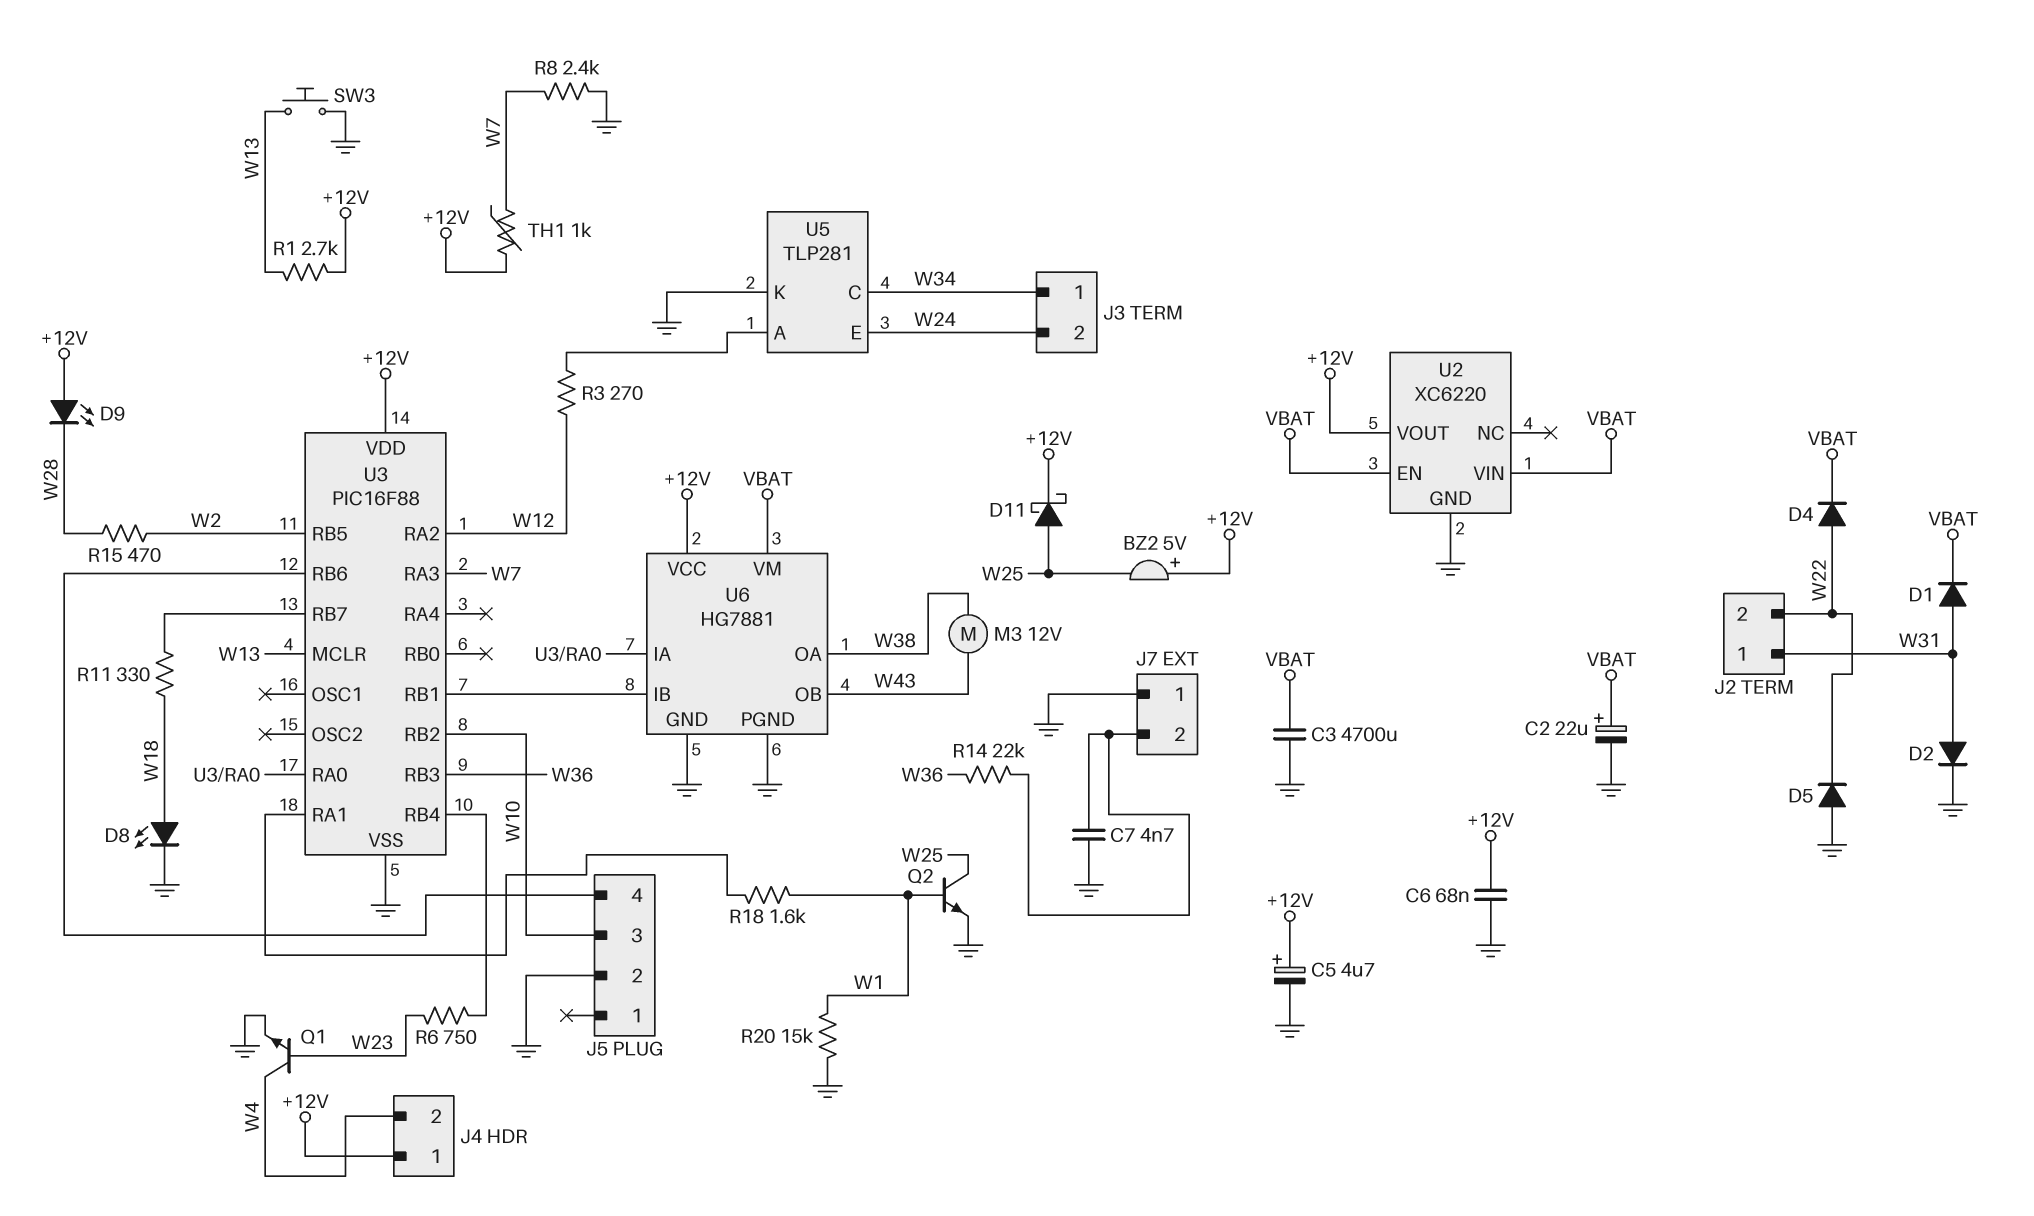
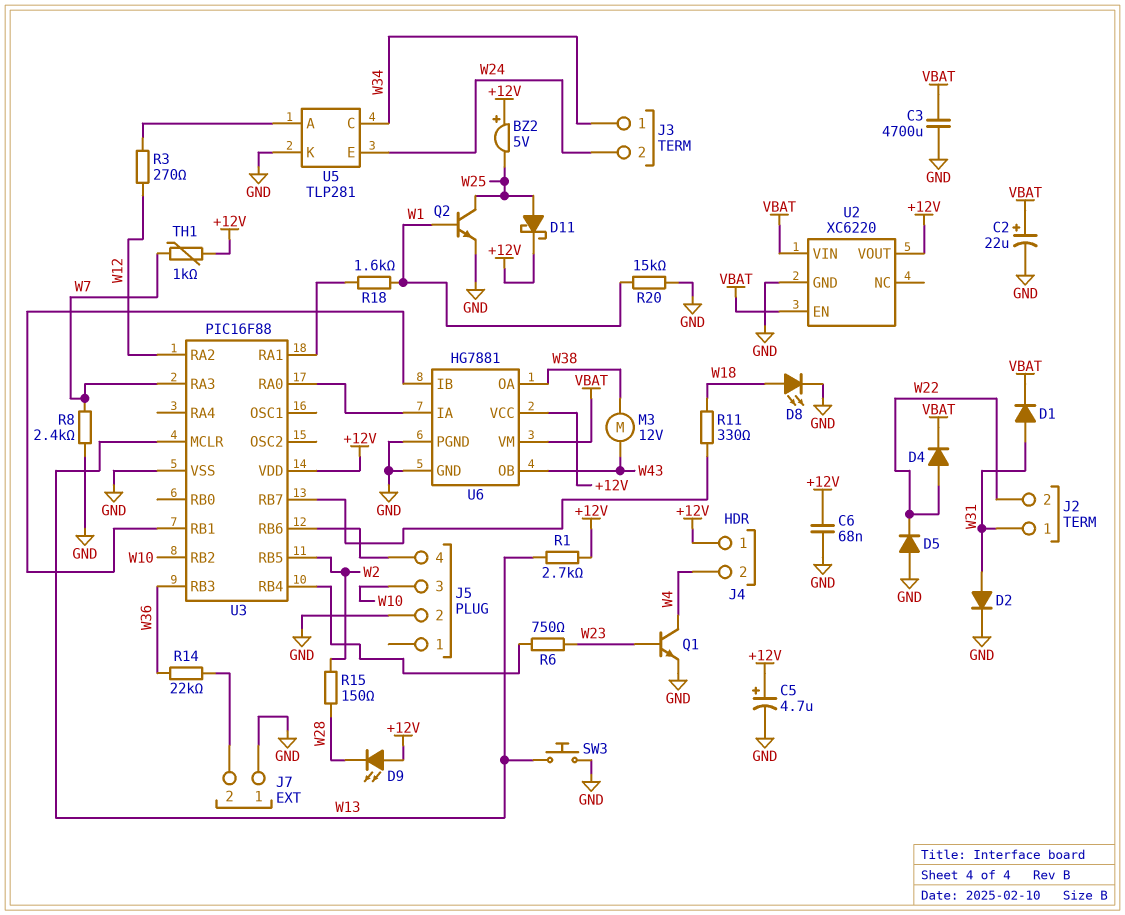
C7: 4.7nF (GND, J7/2) -> none
R15: 470 (W2, W28) -> 150 (W2, W28)

